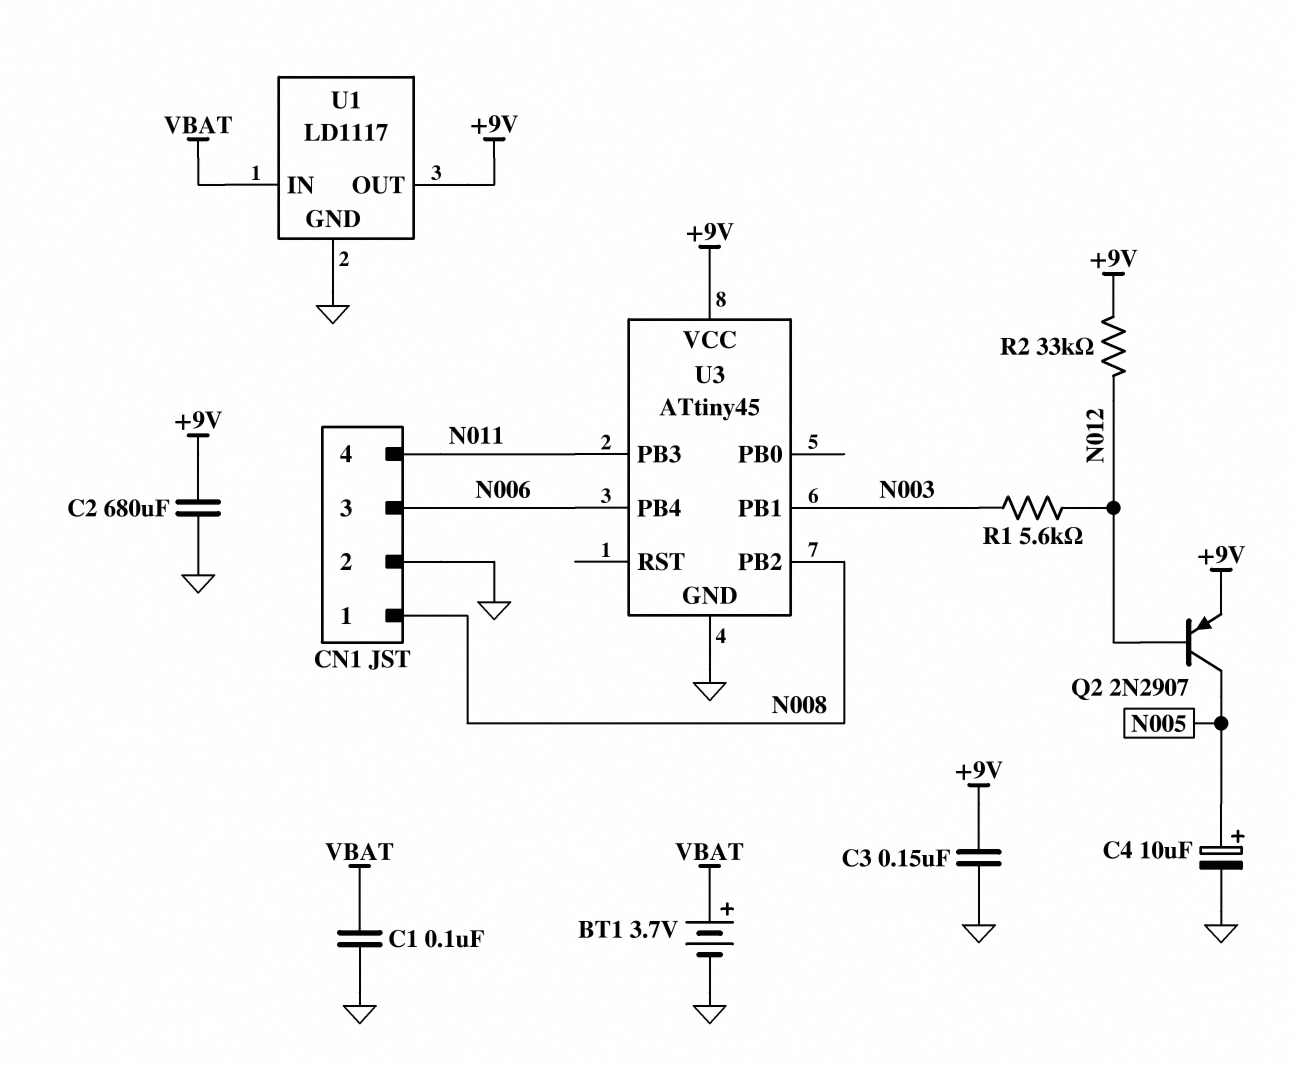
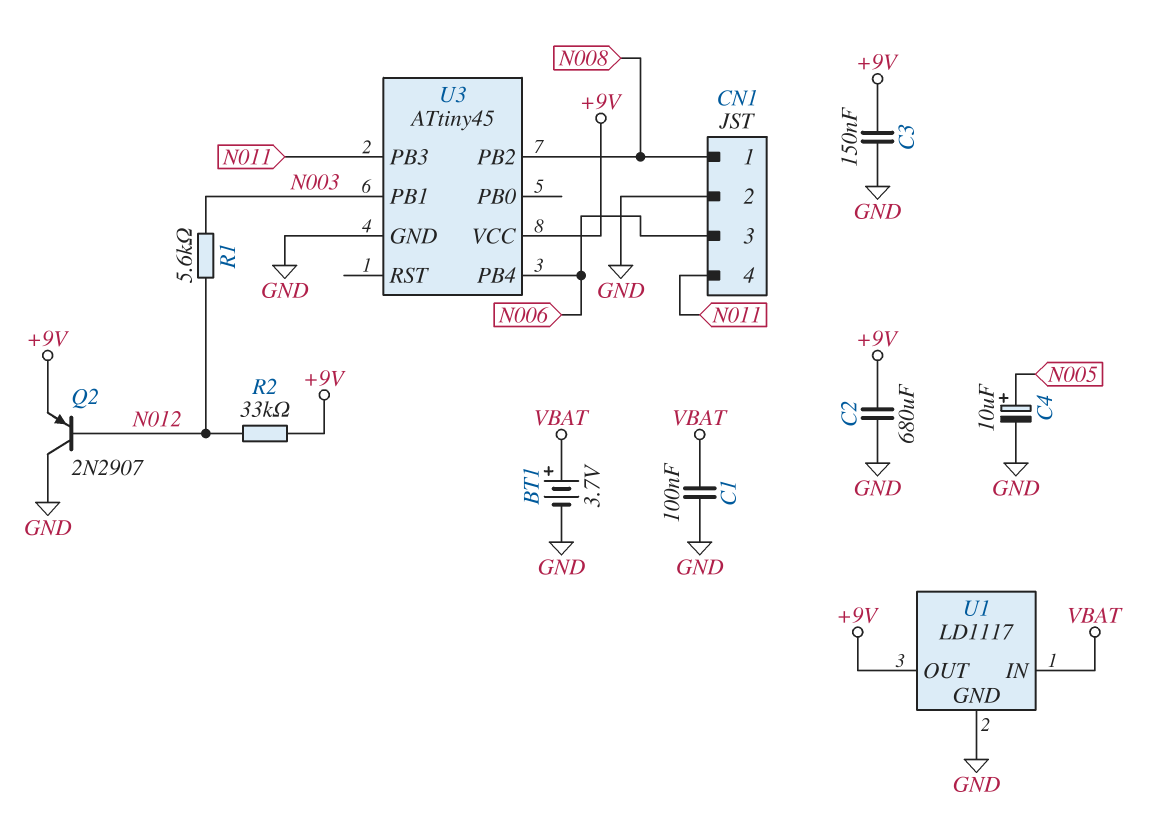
Q2: PNP 2N2907 (B N012, C N005, E +9V) -> PNP 2N2907 (B N012, C GND, E +9V)

